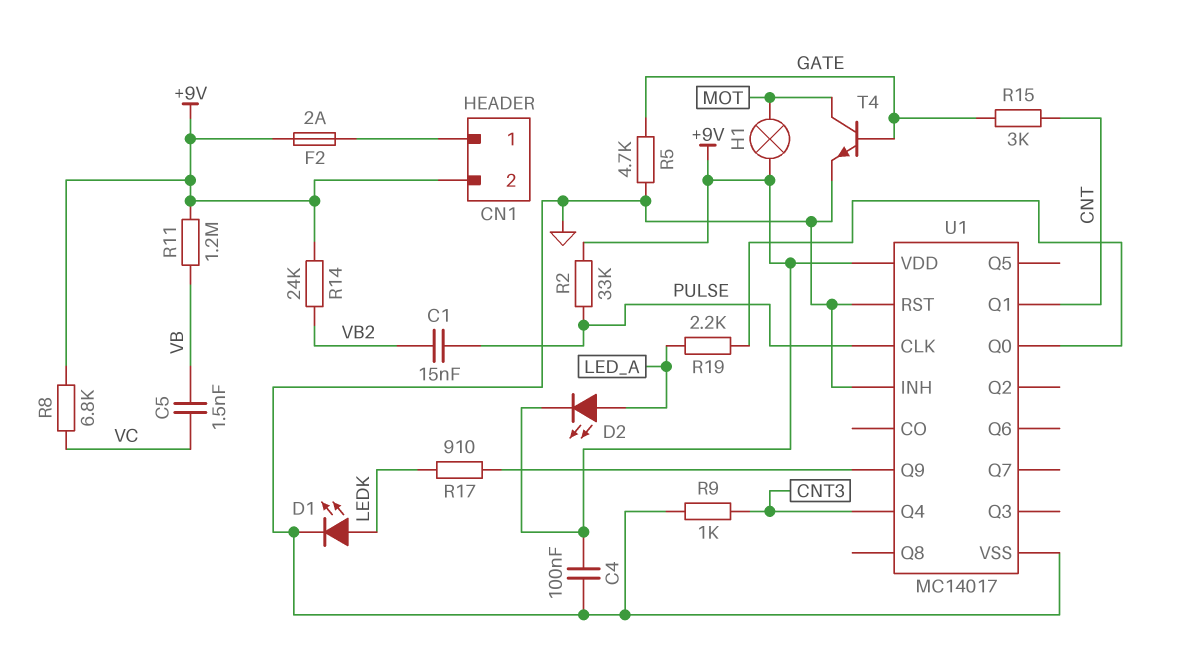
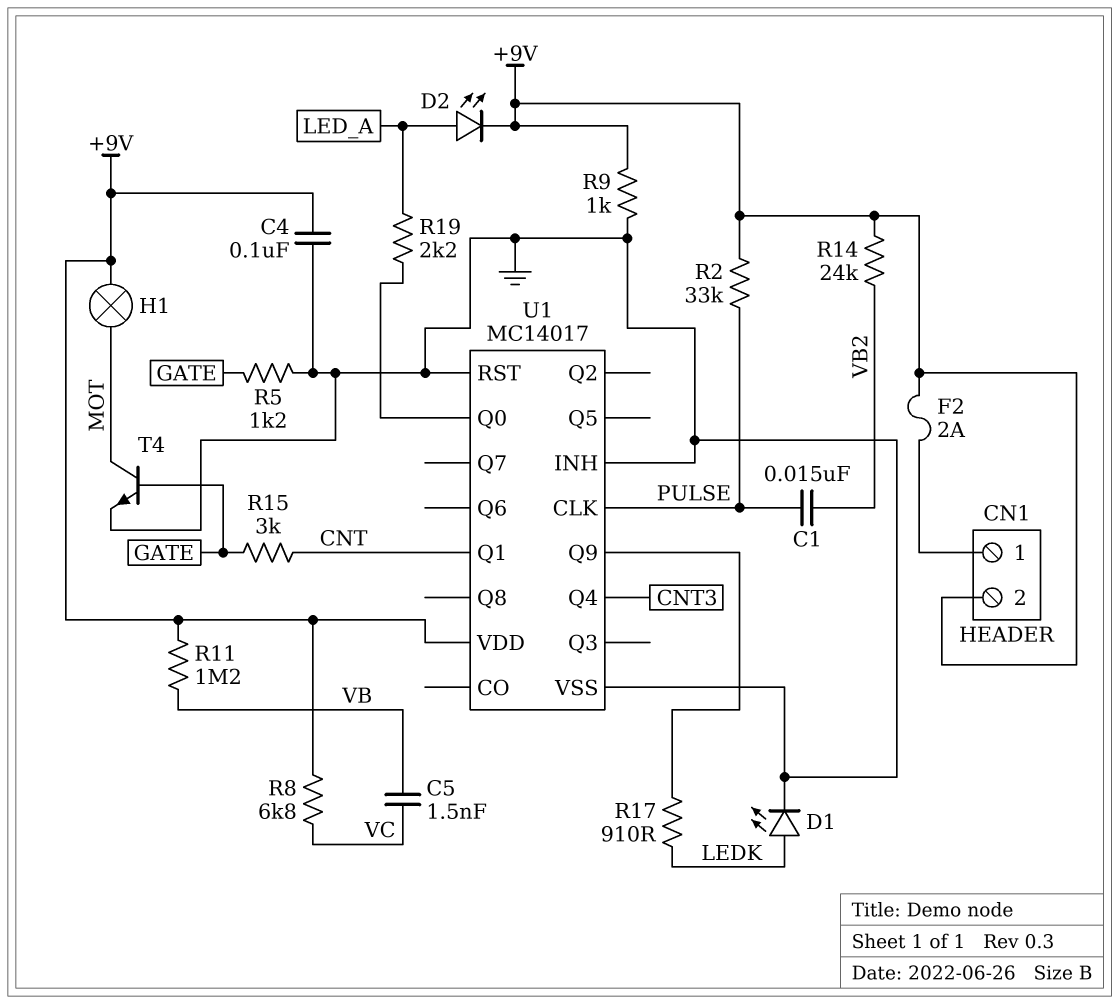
R5: 4.7k (GATE, GND) -> 1.2k (GATE, GND)
R9: 1k (CNT3, GND) -> 1k (+9V, GND)

